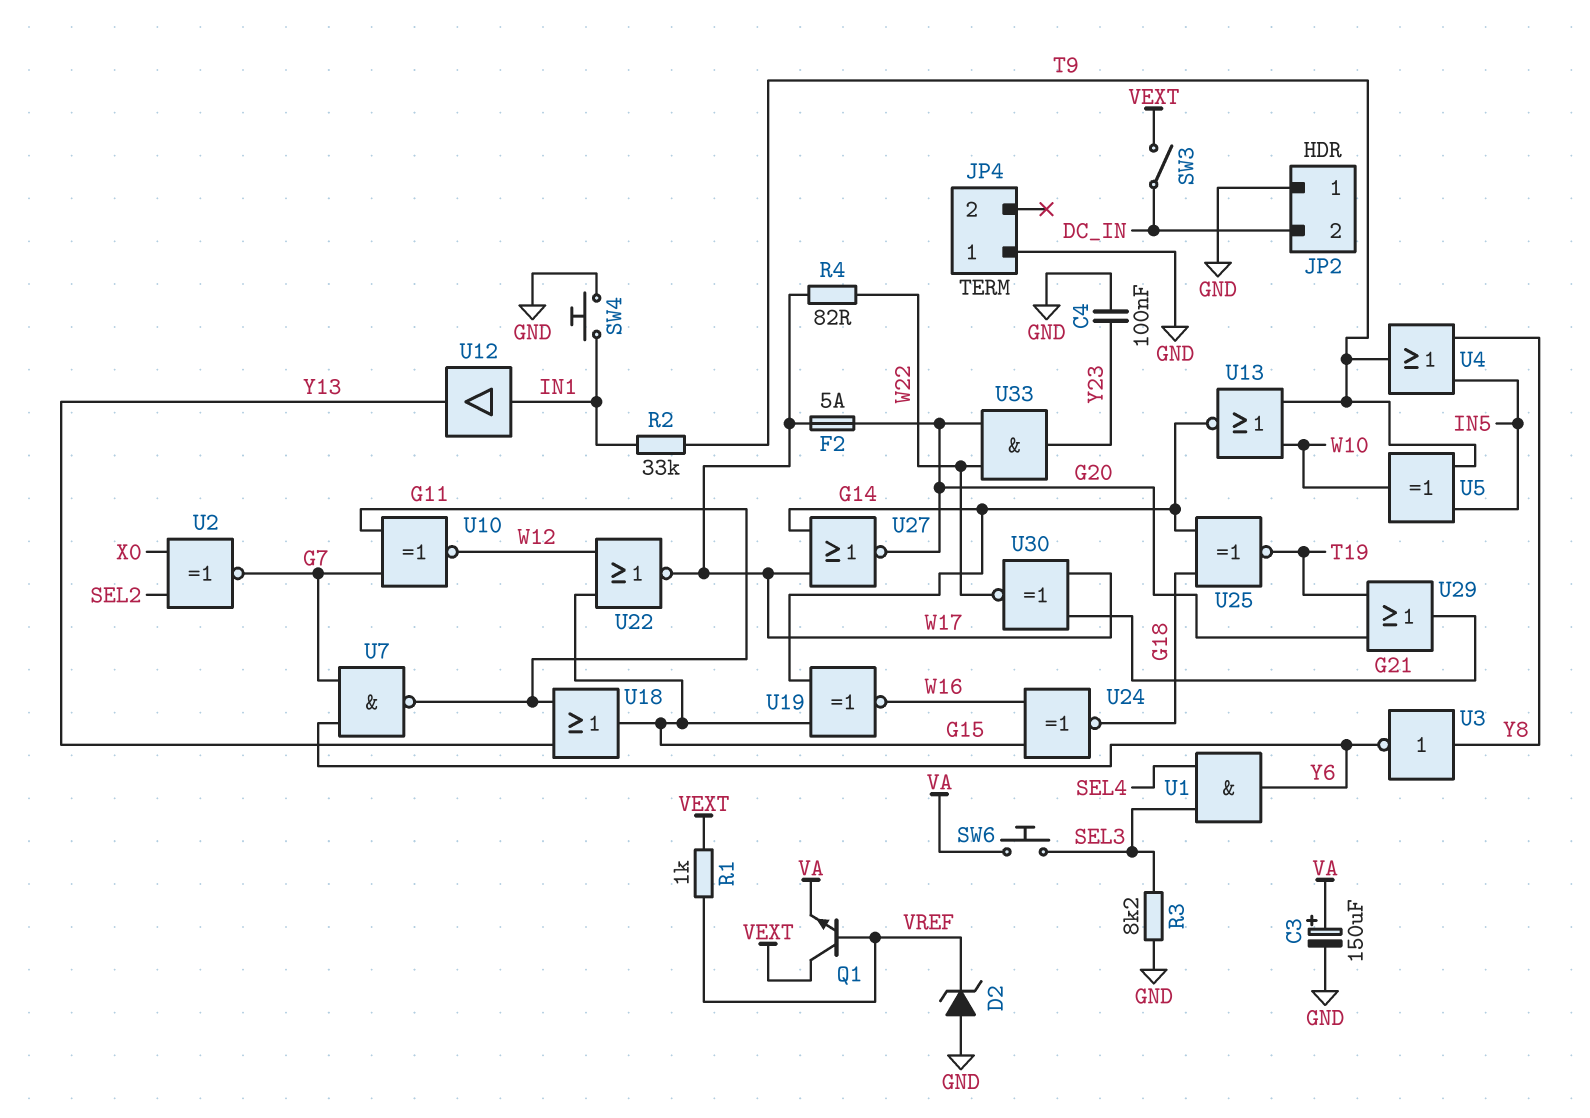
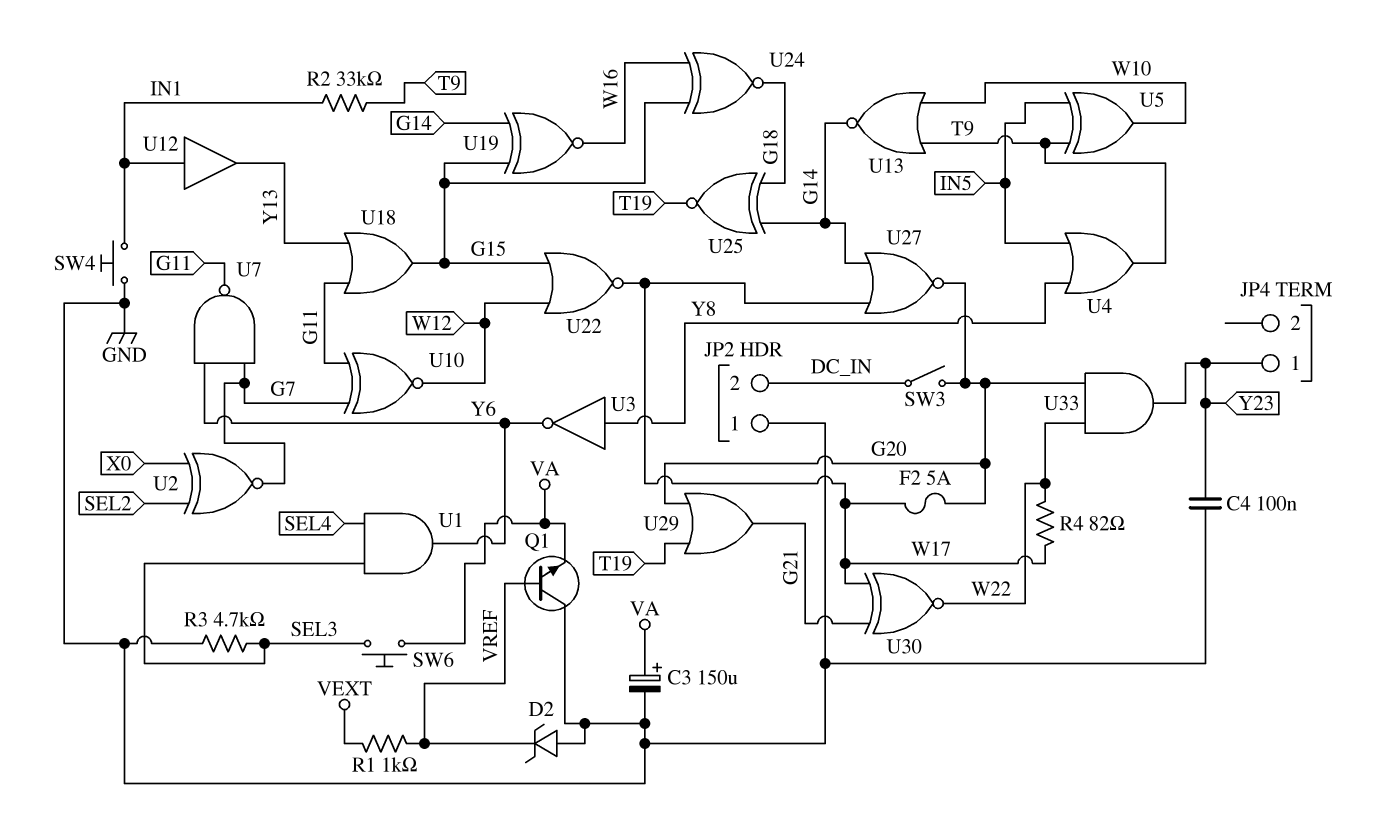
JP4 pin 1: GND -> Y23
Q1: NPN (B VREF, C VEXT, E VA) -> NPN (B VREF, C GND, E VA)
R3: 8.2k (GND, SEL3) -> 4.7k (GND, SEL3)
SW3: switch (DC_IN, VEXT) -> switch (DC_IN, G20)

